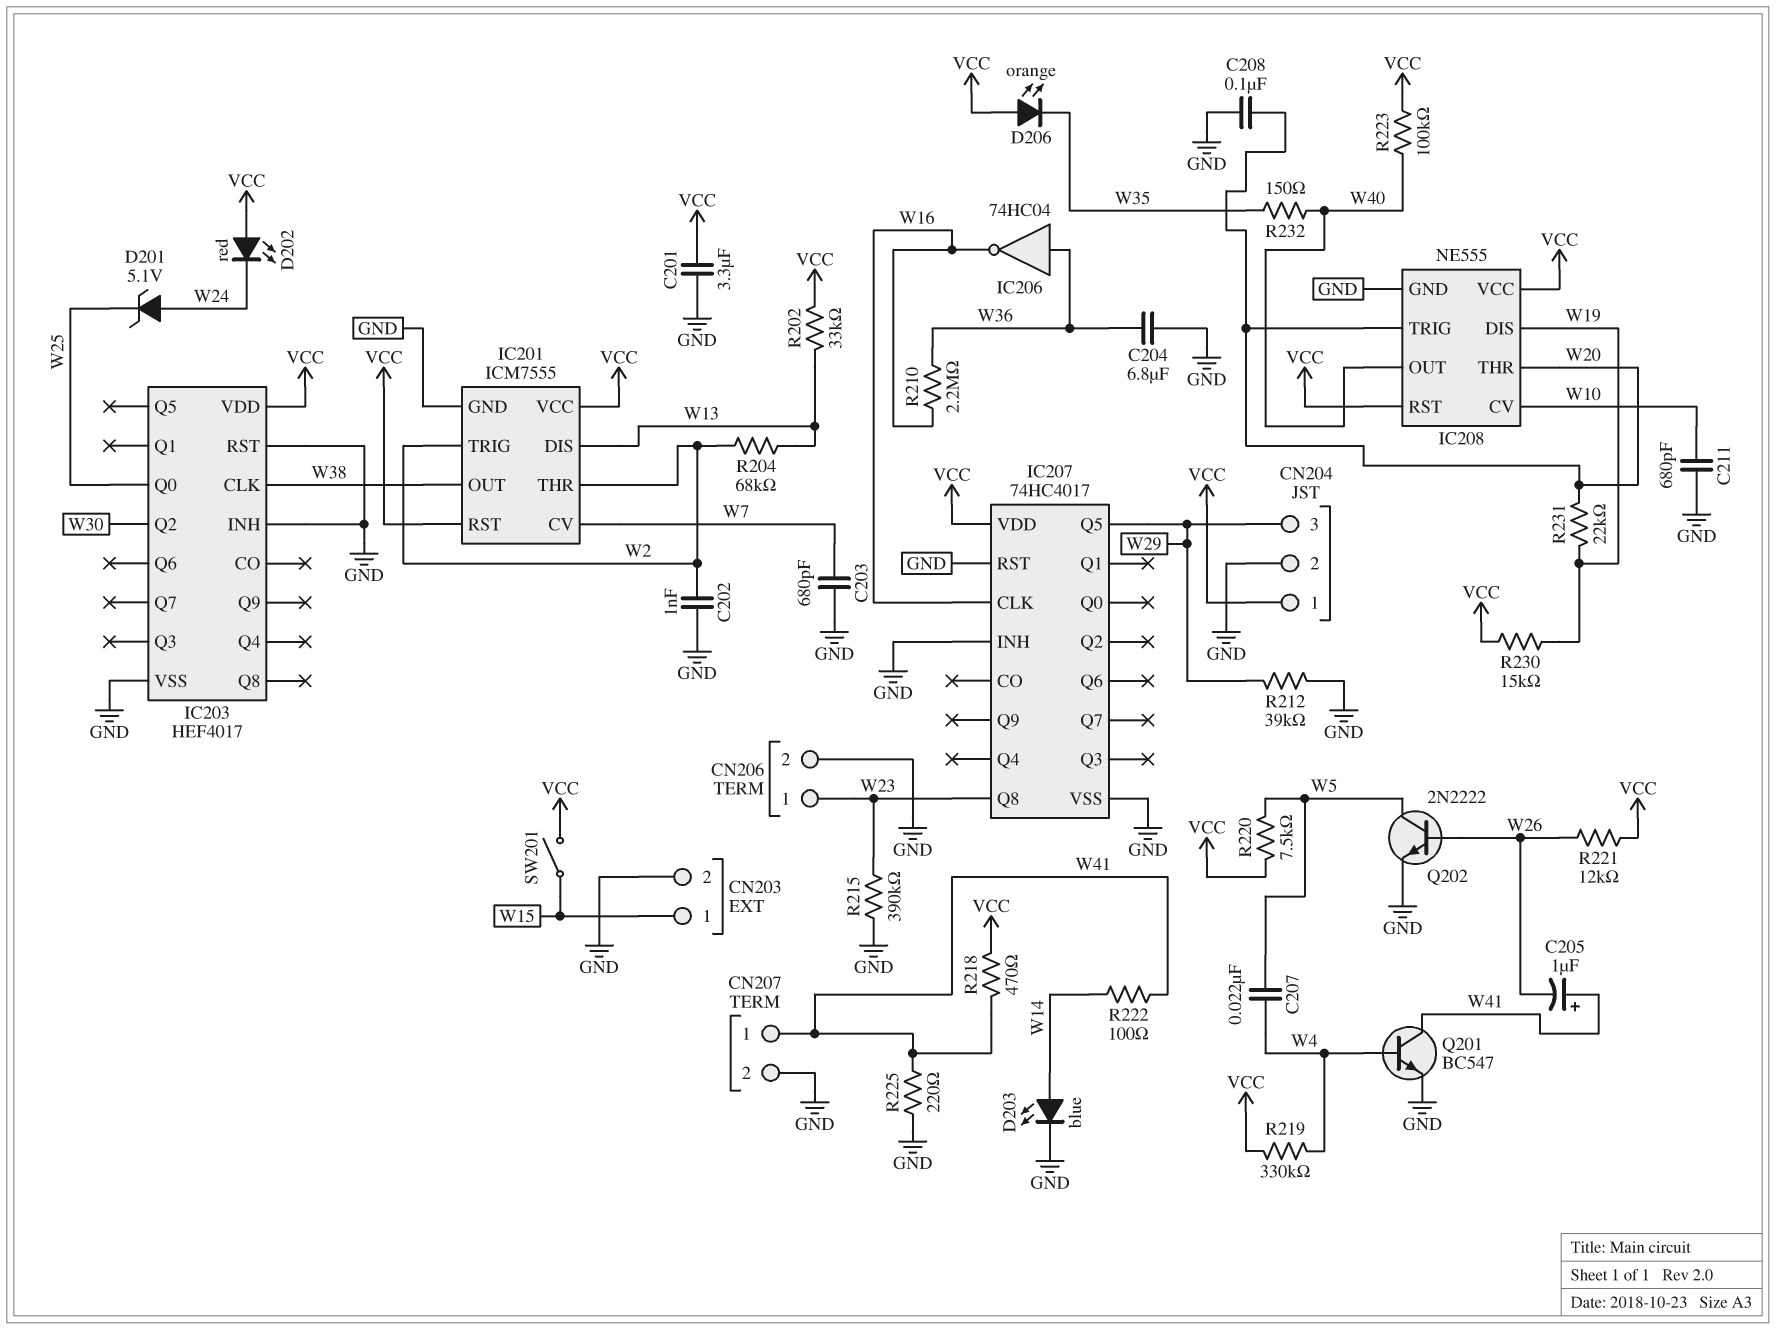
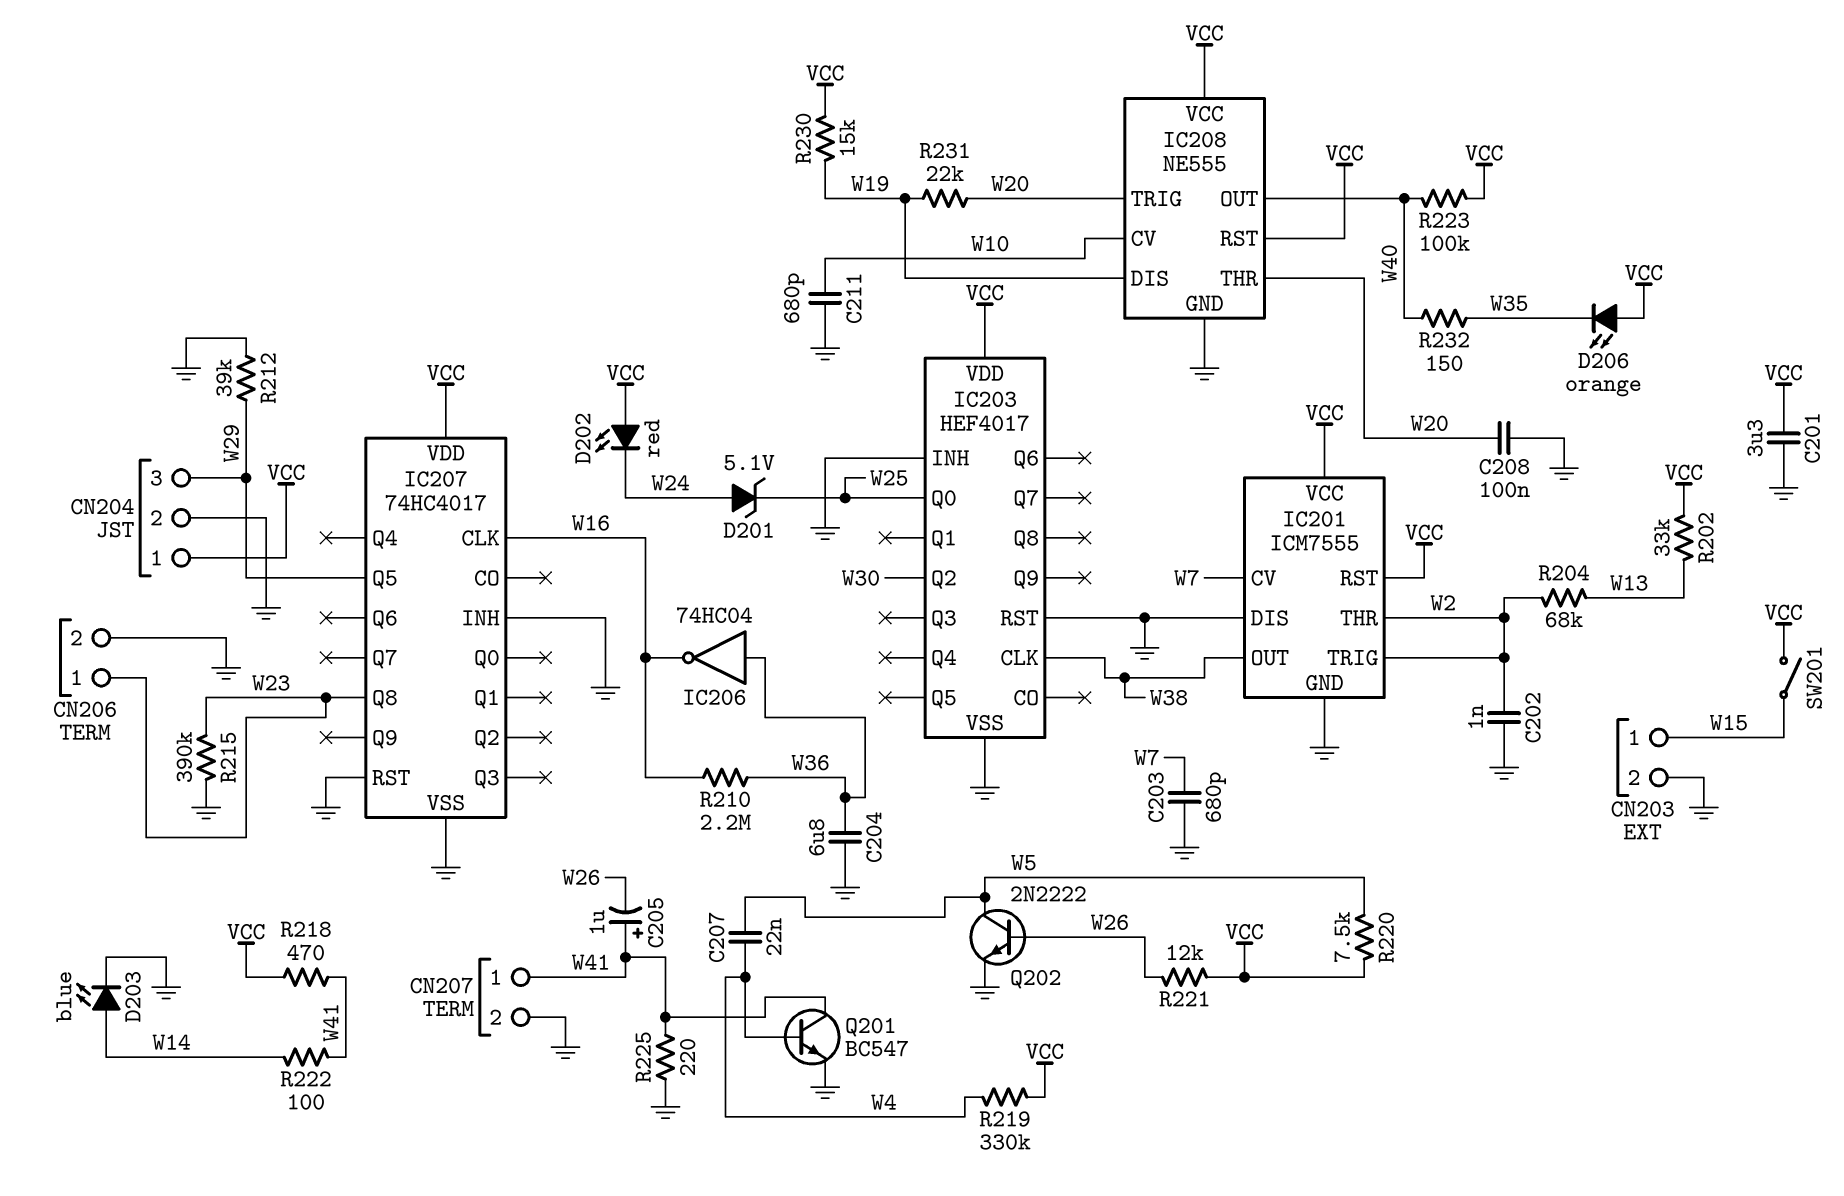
IC201 pin DIS: W13 -> GND

